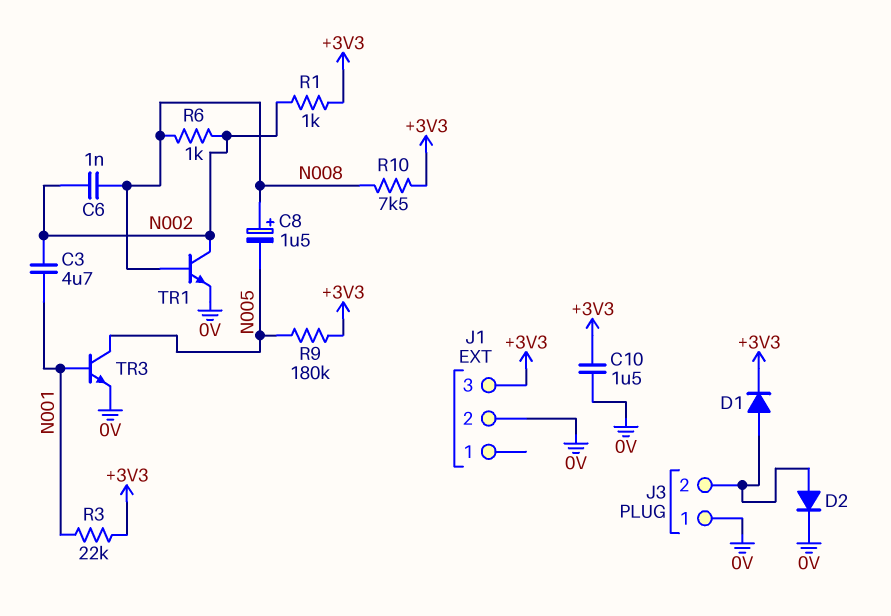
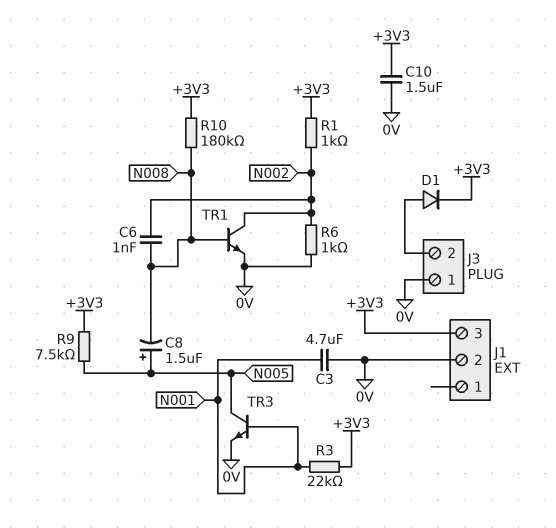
C3: 4.7uF (N001, N002) -> 4.7uF (0V, N001)
C8: 1.5uF (plus N008, minus N005) -> 1.5uF (plus N005, minus N008)
D2: diode (A J3/2, K 0V) -> none
R6: 1k (N002, N008) -> 1k (0V, N002)
R9: 180k (+3V3, N005) -> 7.5k (+3V3, N005)
R10: 7.5k (+3V3, N008) -> 180k (+3V3, N008)

